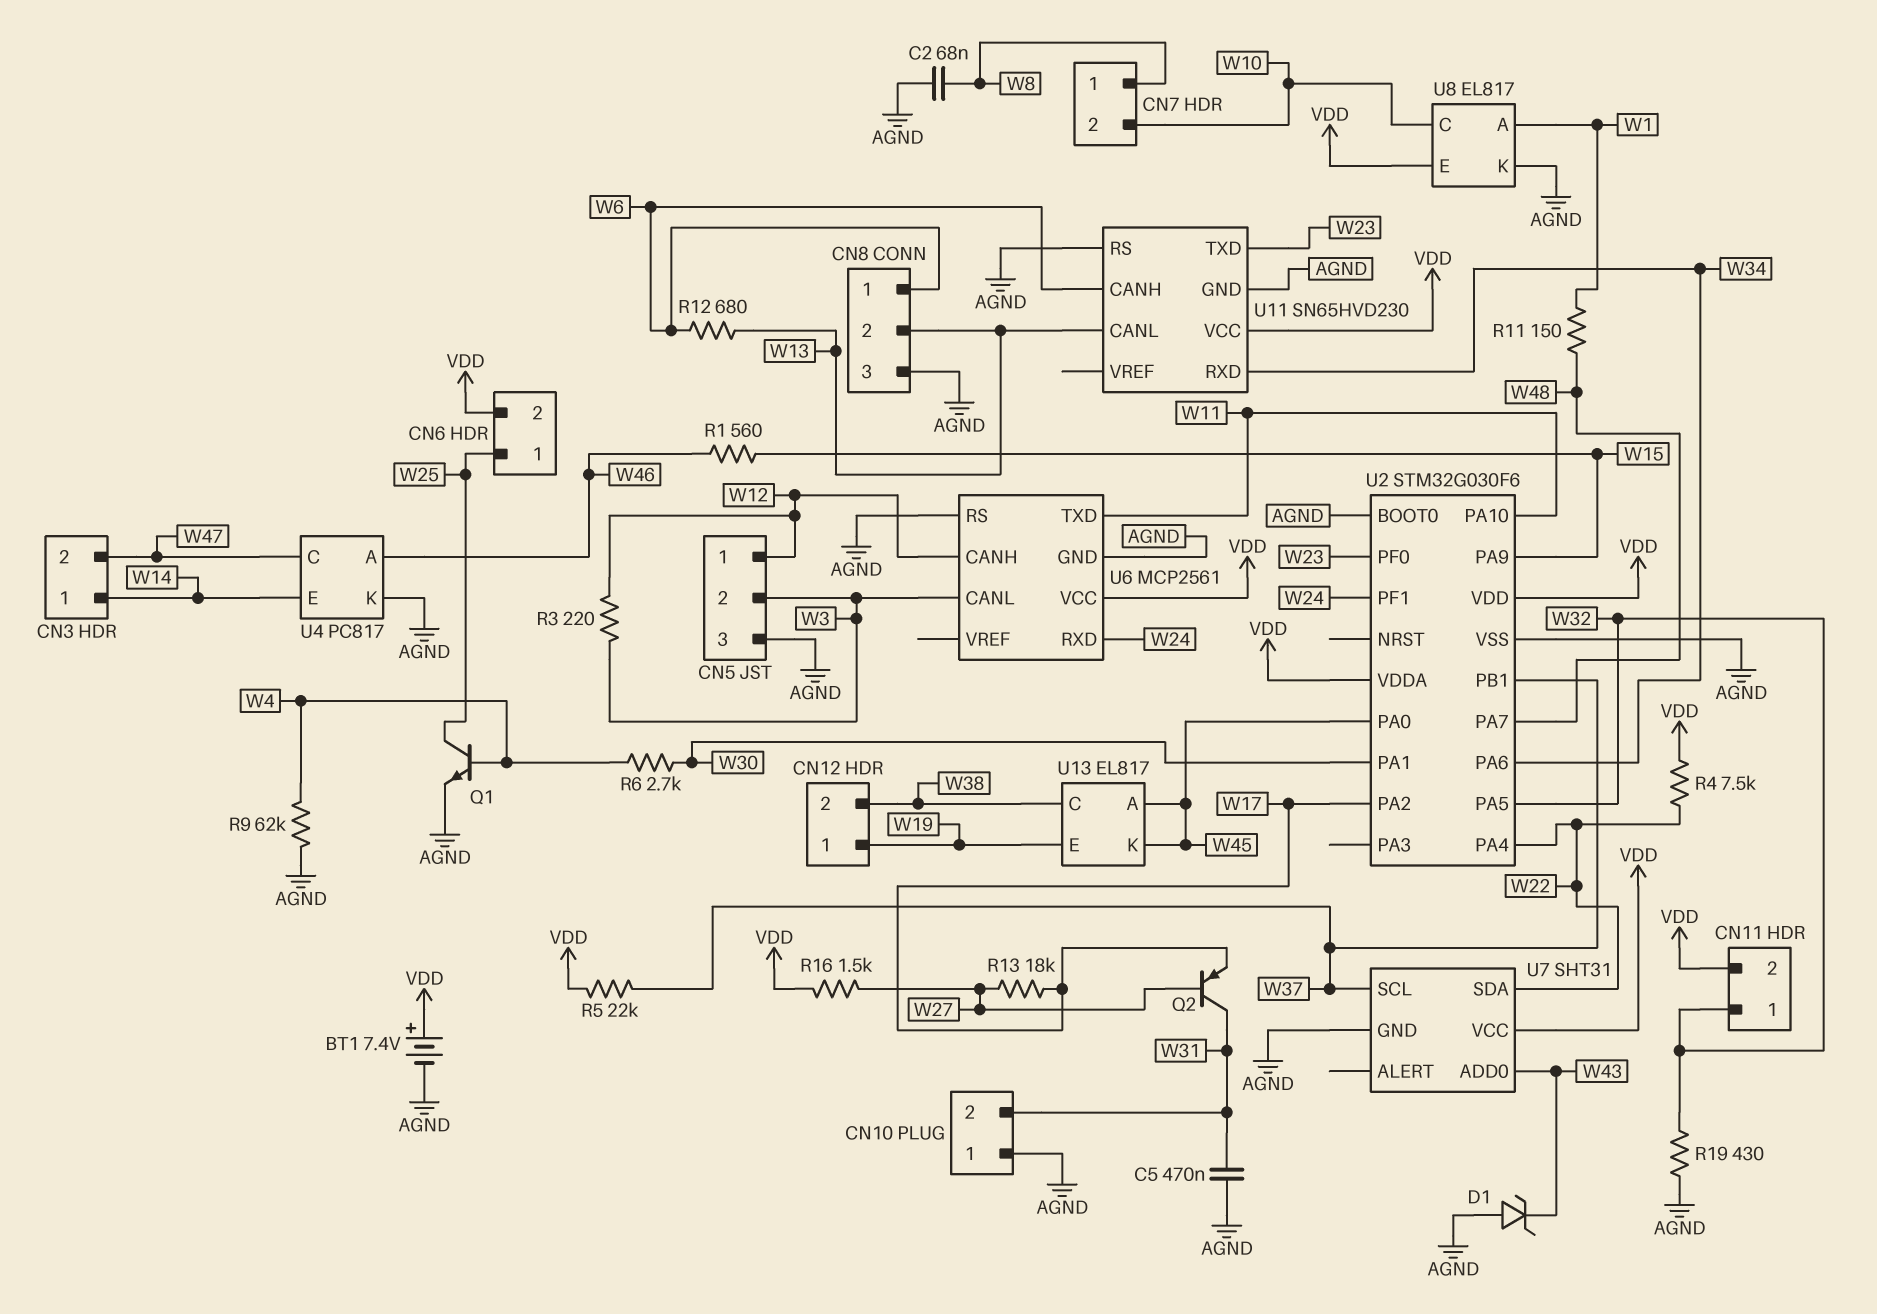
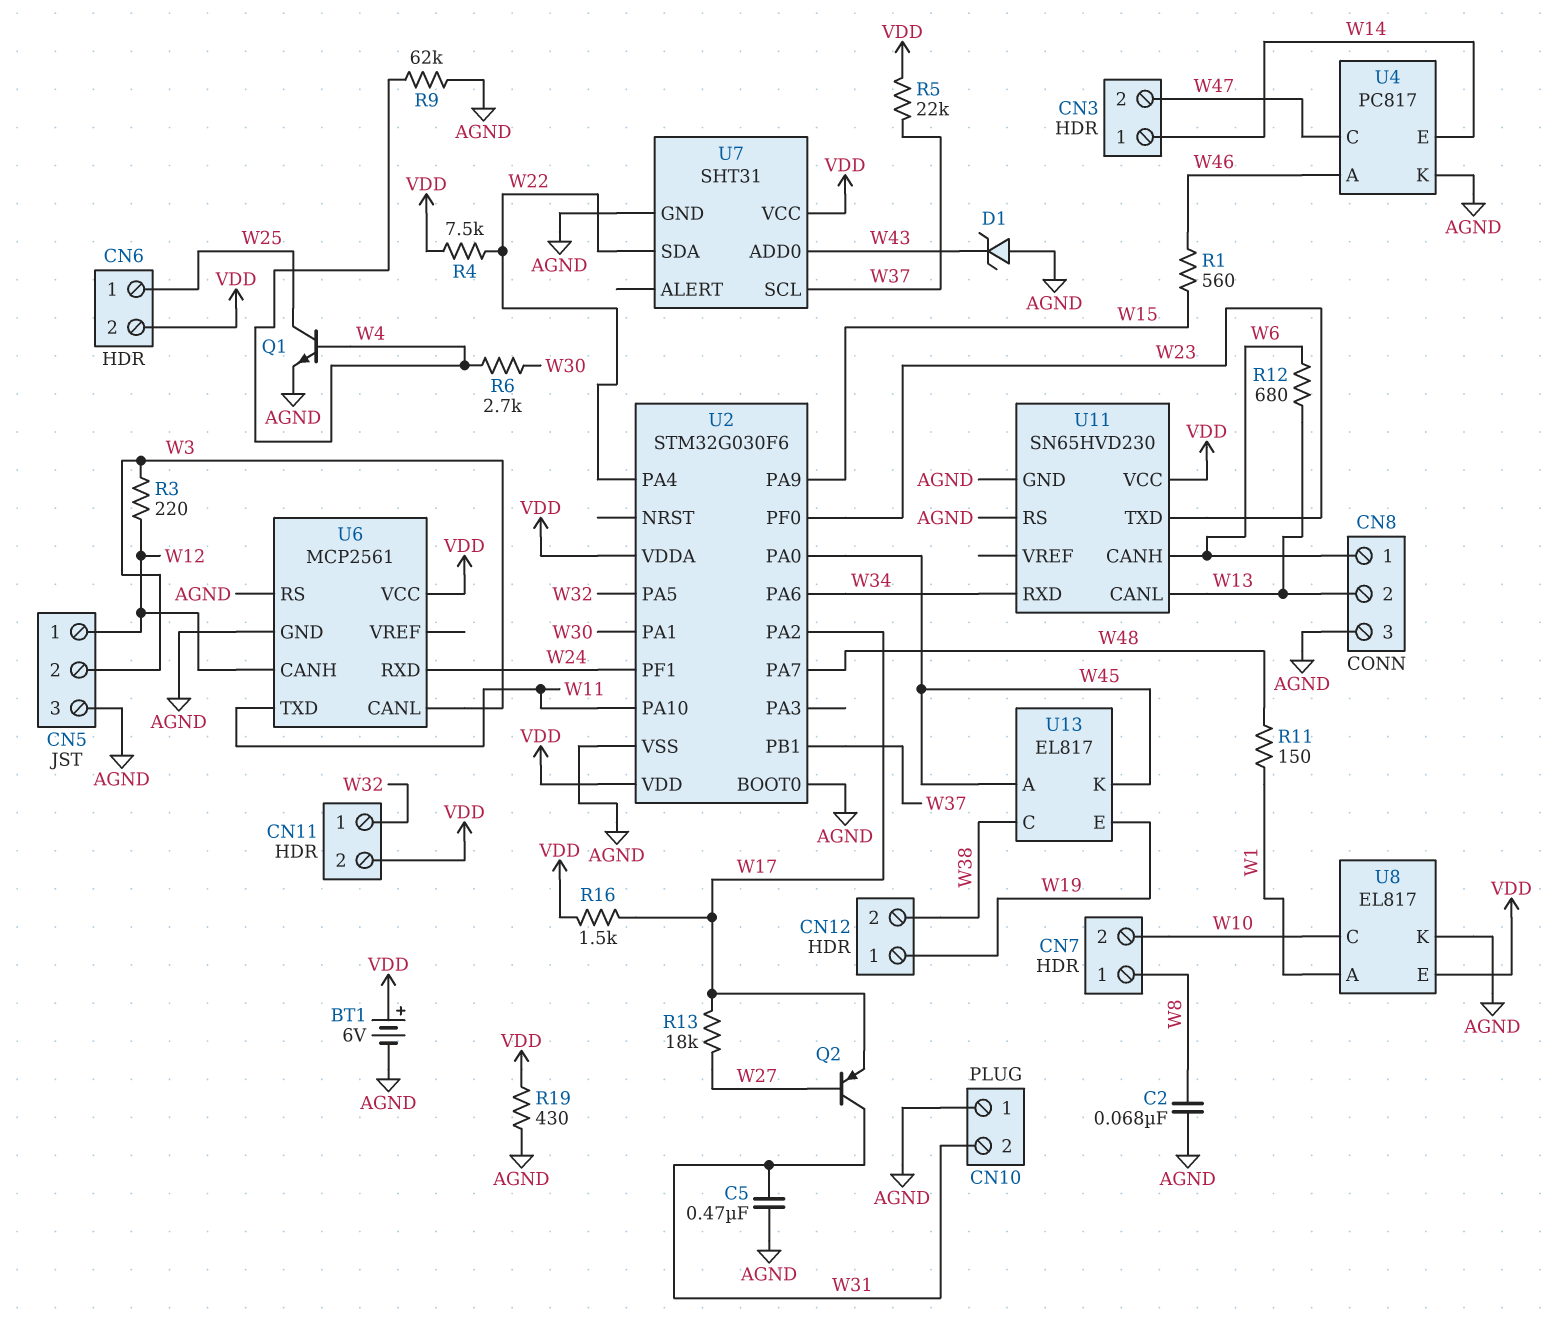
BT1: 7.4V (plus VDD, minus AGND) -> 6V (plus VDD, minus AGND)
R16: 1.5k (VDD, W27) -> 1.5k (VDD, W17)
R19: 430 (AGND, W32) -> 430 (AGND, VDD)

